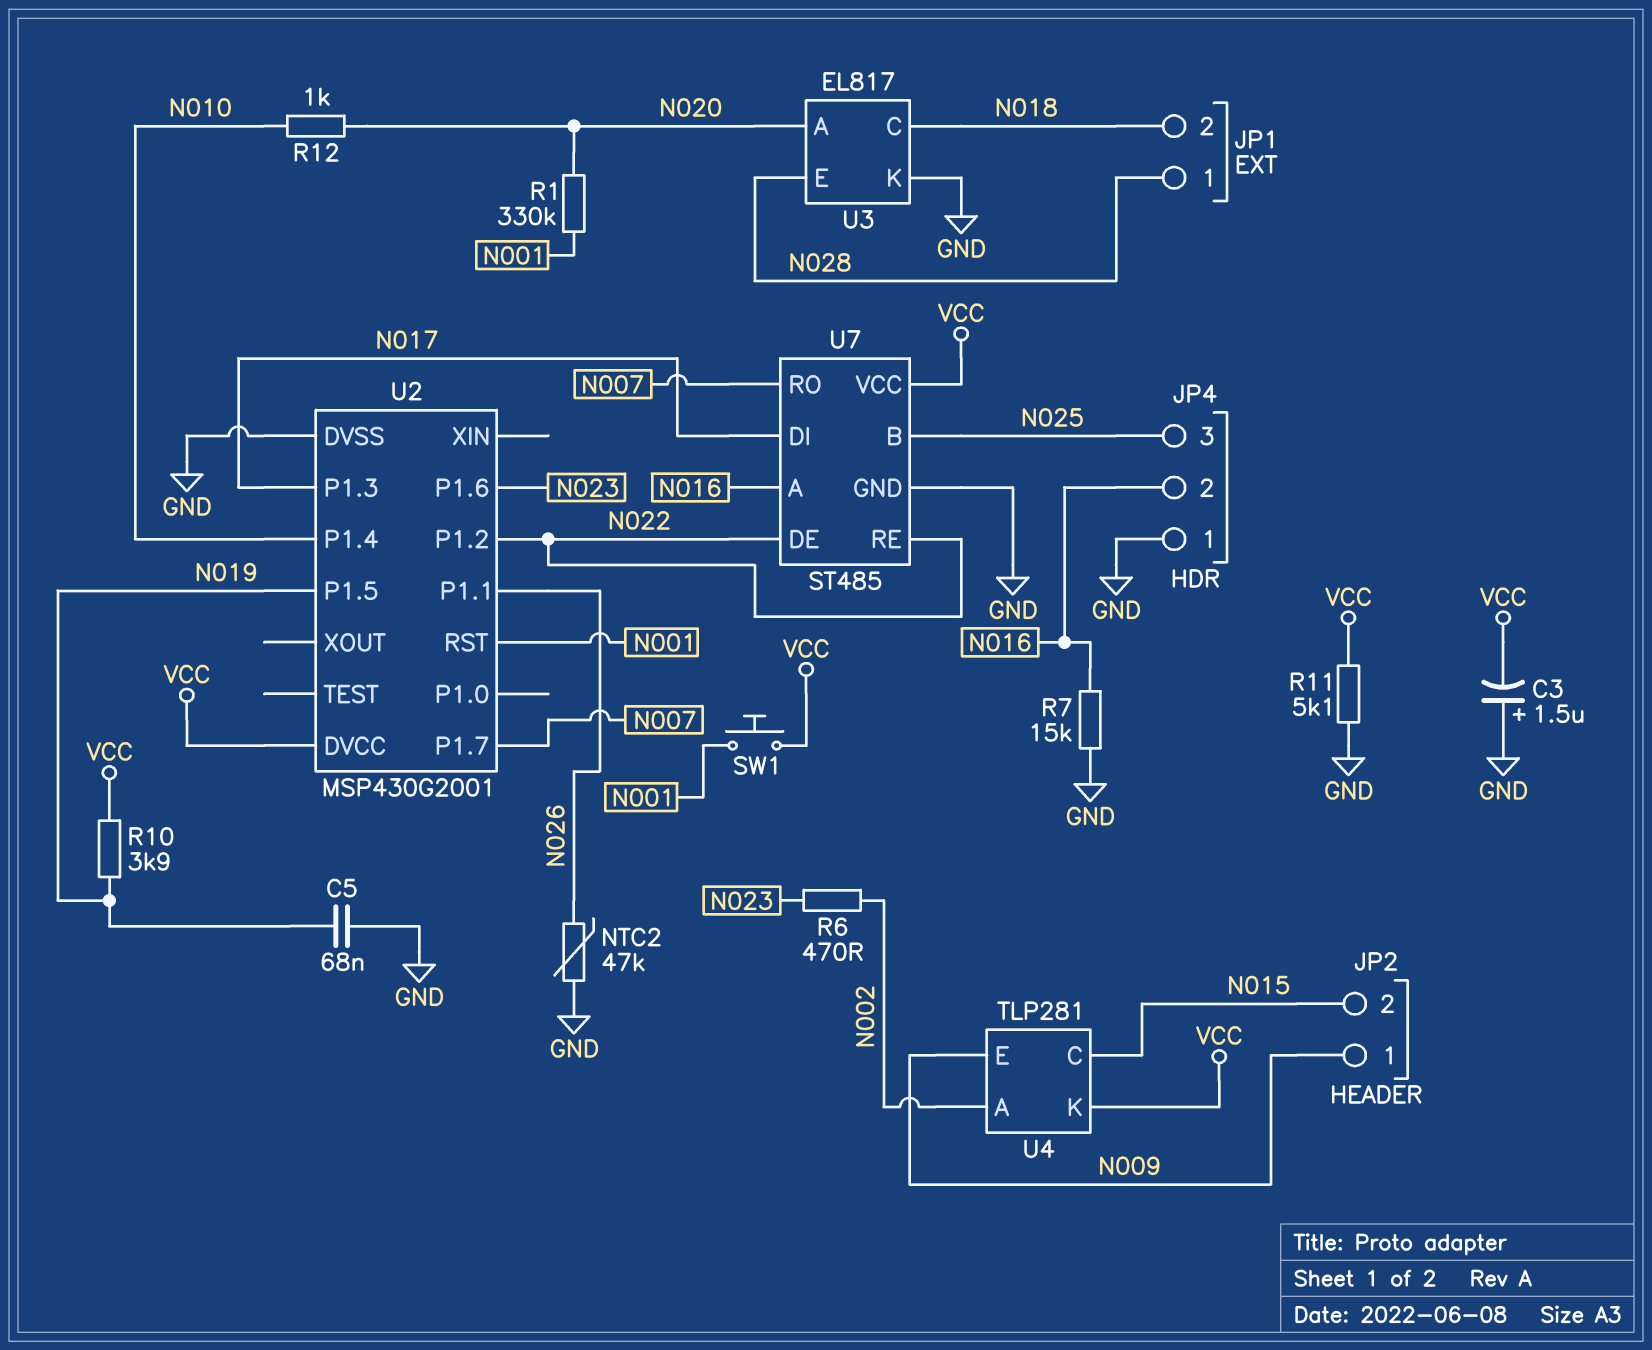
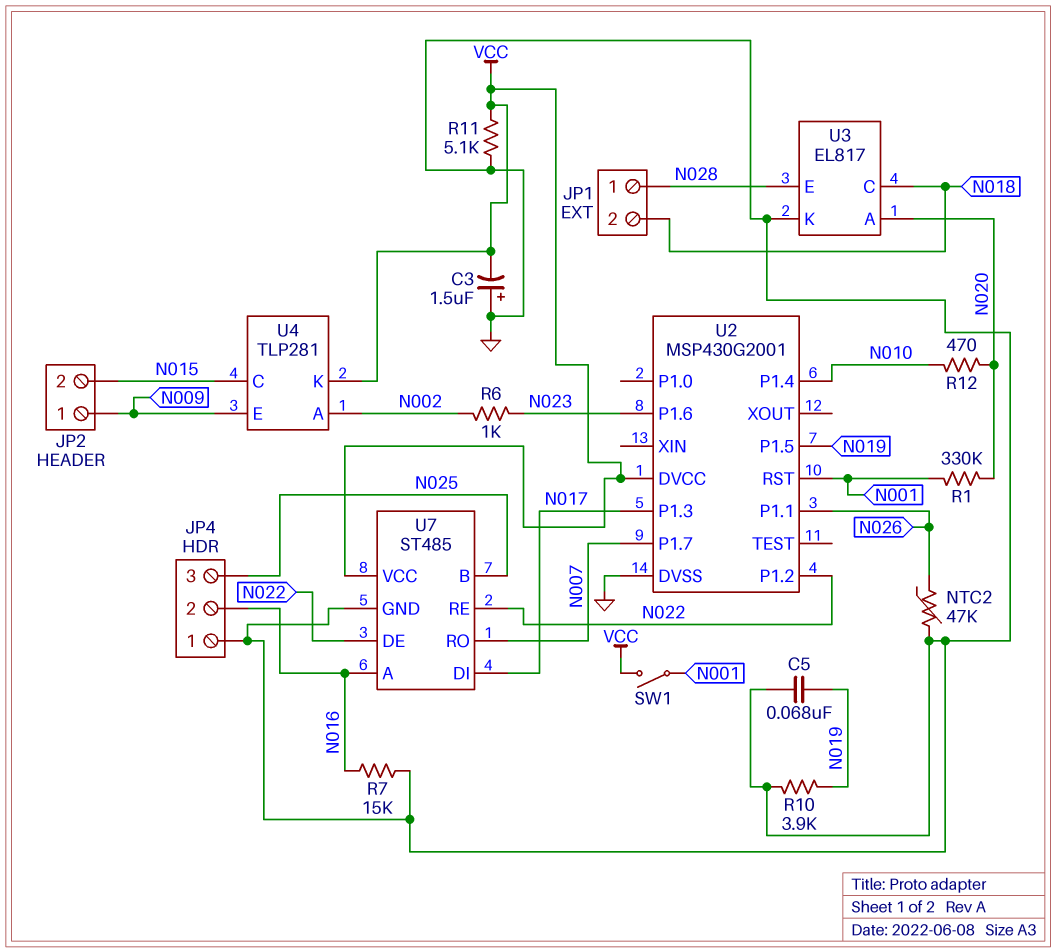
R6: 470 (N002, N023) -> 1k (N002, N023)
R10: 3.9k (N019, VCC) -> 3.9k (GND, N019)
R12: 1k (N010, N020) -> 470 (N010, N020)
SW1: button (N001, VCC) -> switch (N001, VCC)

